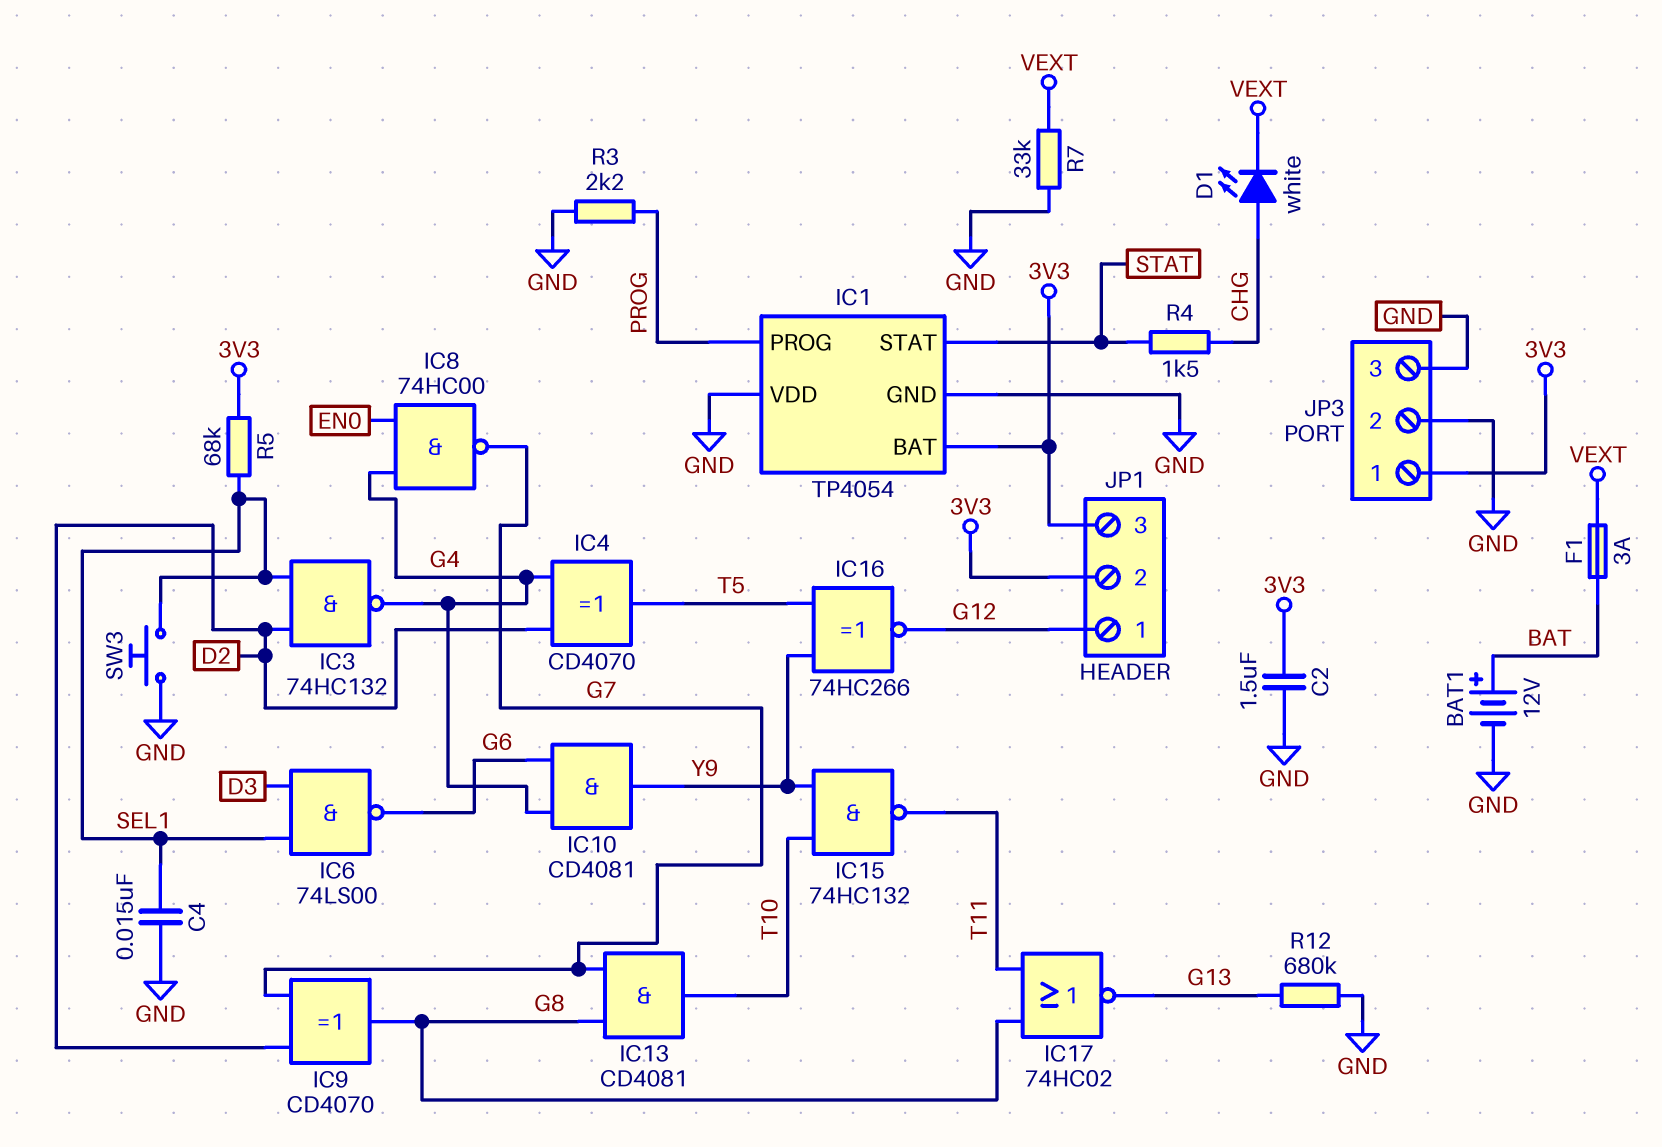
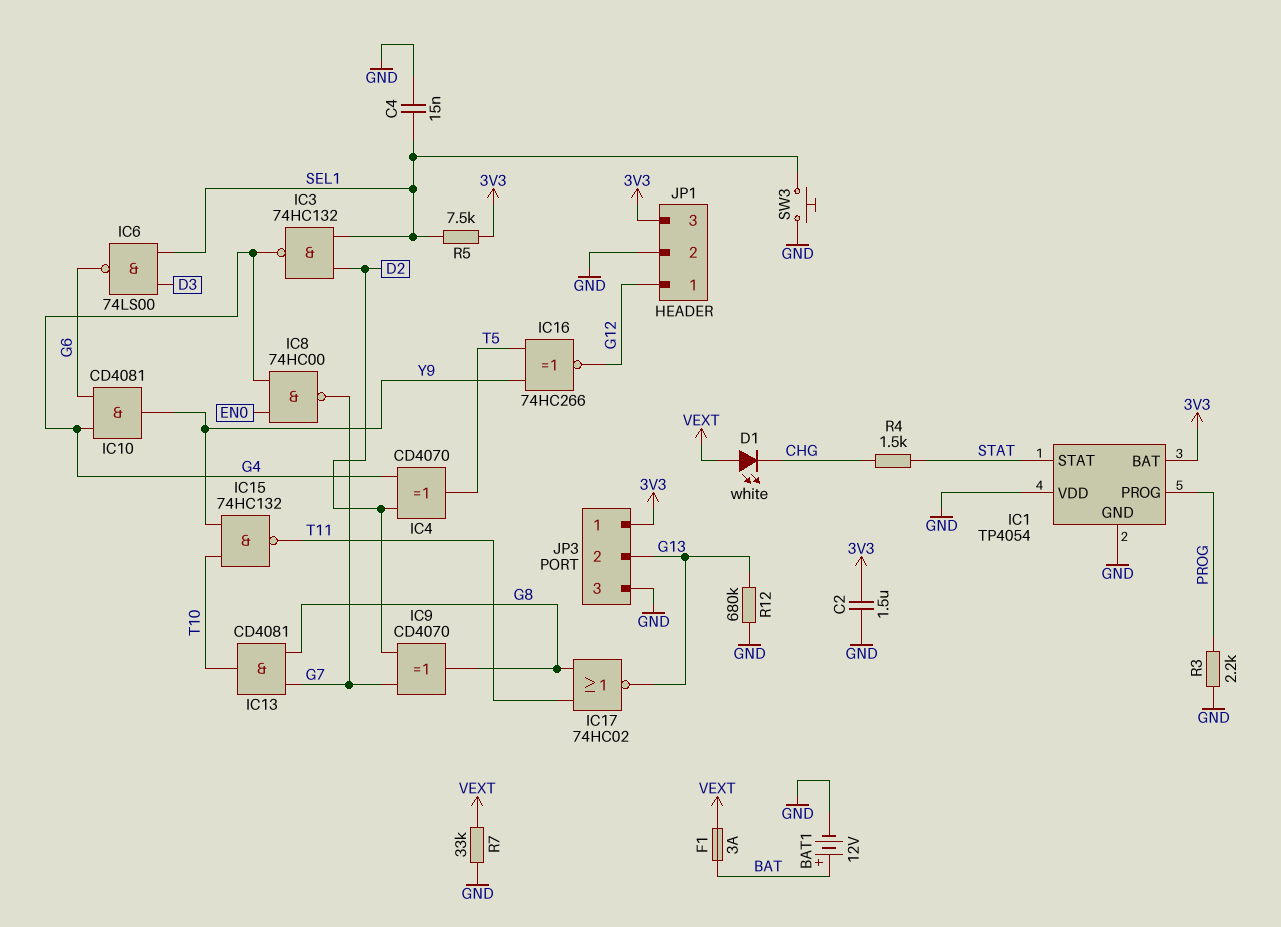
D1: LED white (A CHG, K VEXT) -> LED white (A VEXT, K CHG)
JP1 pin 2: 3V3 -> GND
JP3 pin 2: GND -> G13
R5: 68k (3V3, SEL1) -> 7.5k (3V3, SEL1)

